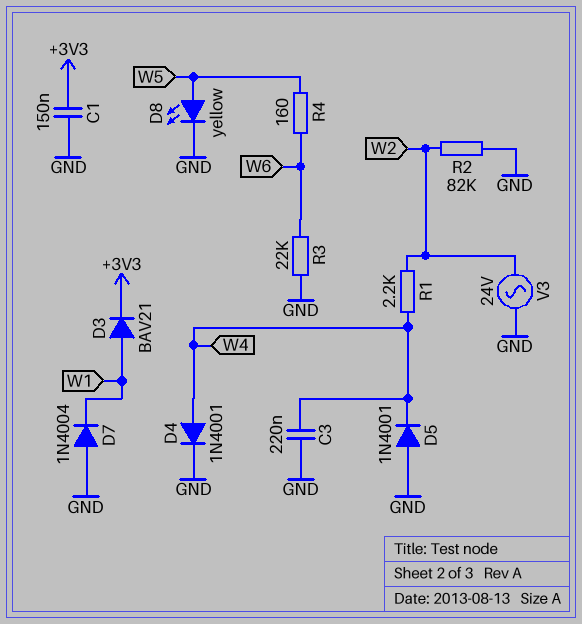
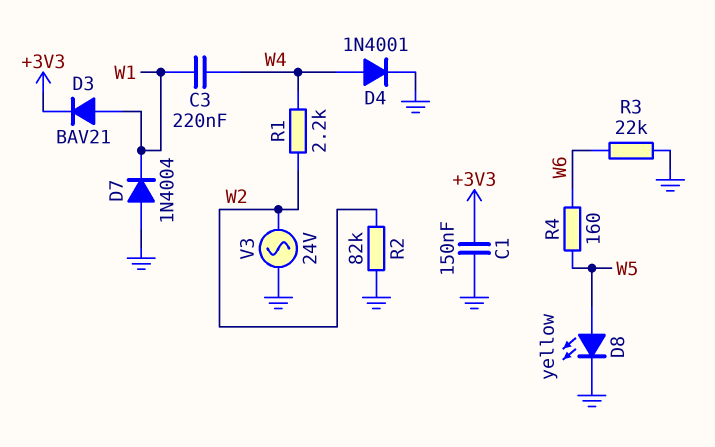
C3: 220nF (GND, W4) -> 220nF (W1, W4)
D5: diode 1N4001 (A GND, K W4) -> none

